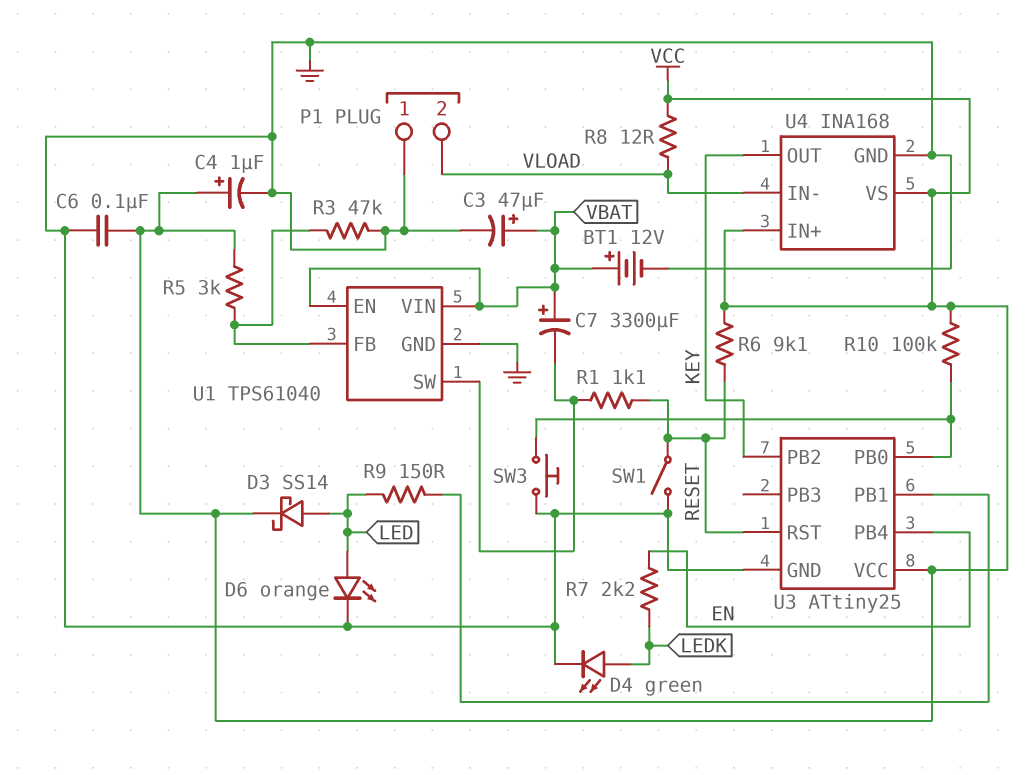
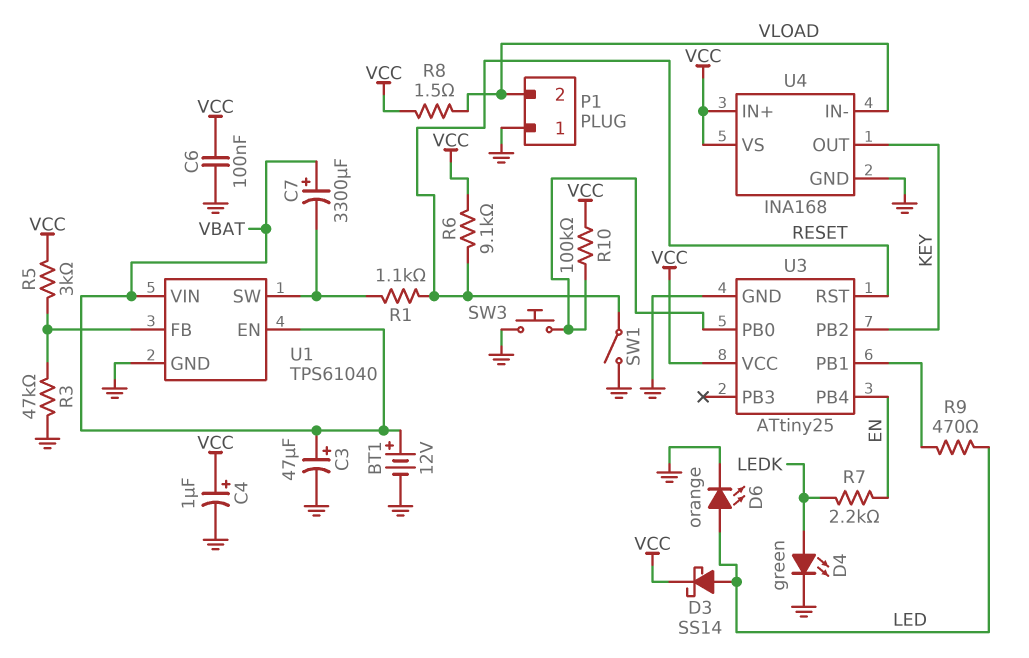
R8: 12 (VCC, VLOAD) -> 1.5 (VCC, VLOAD)
R9: 150 (LED, U3/PB1) -> 470 (LED, U3/PB1)

